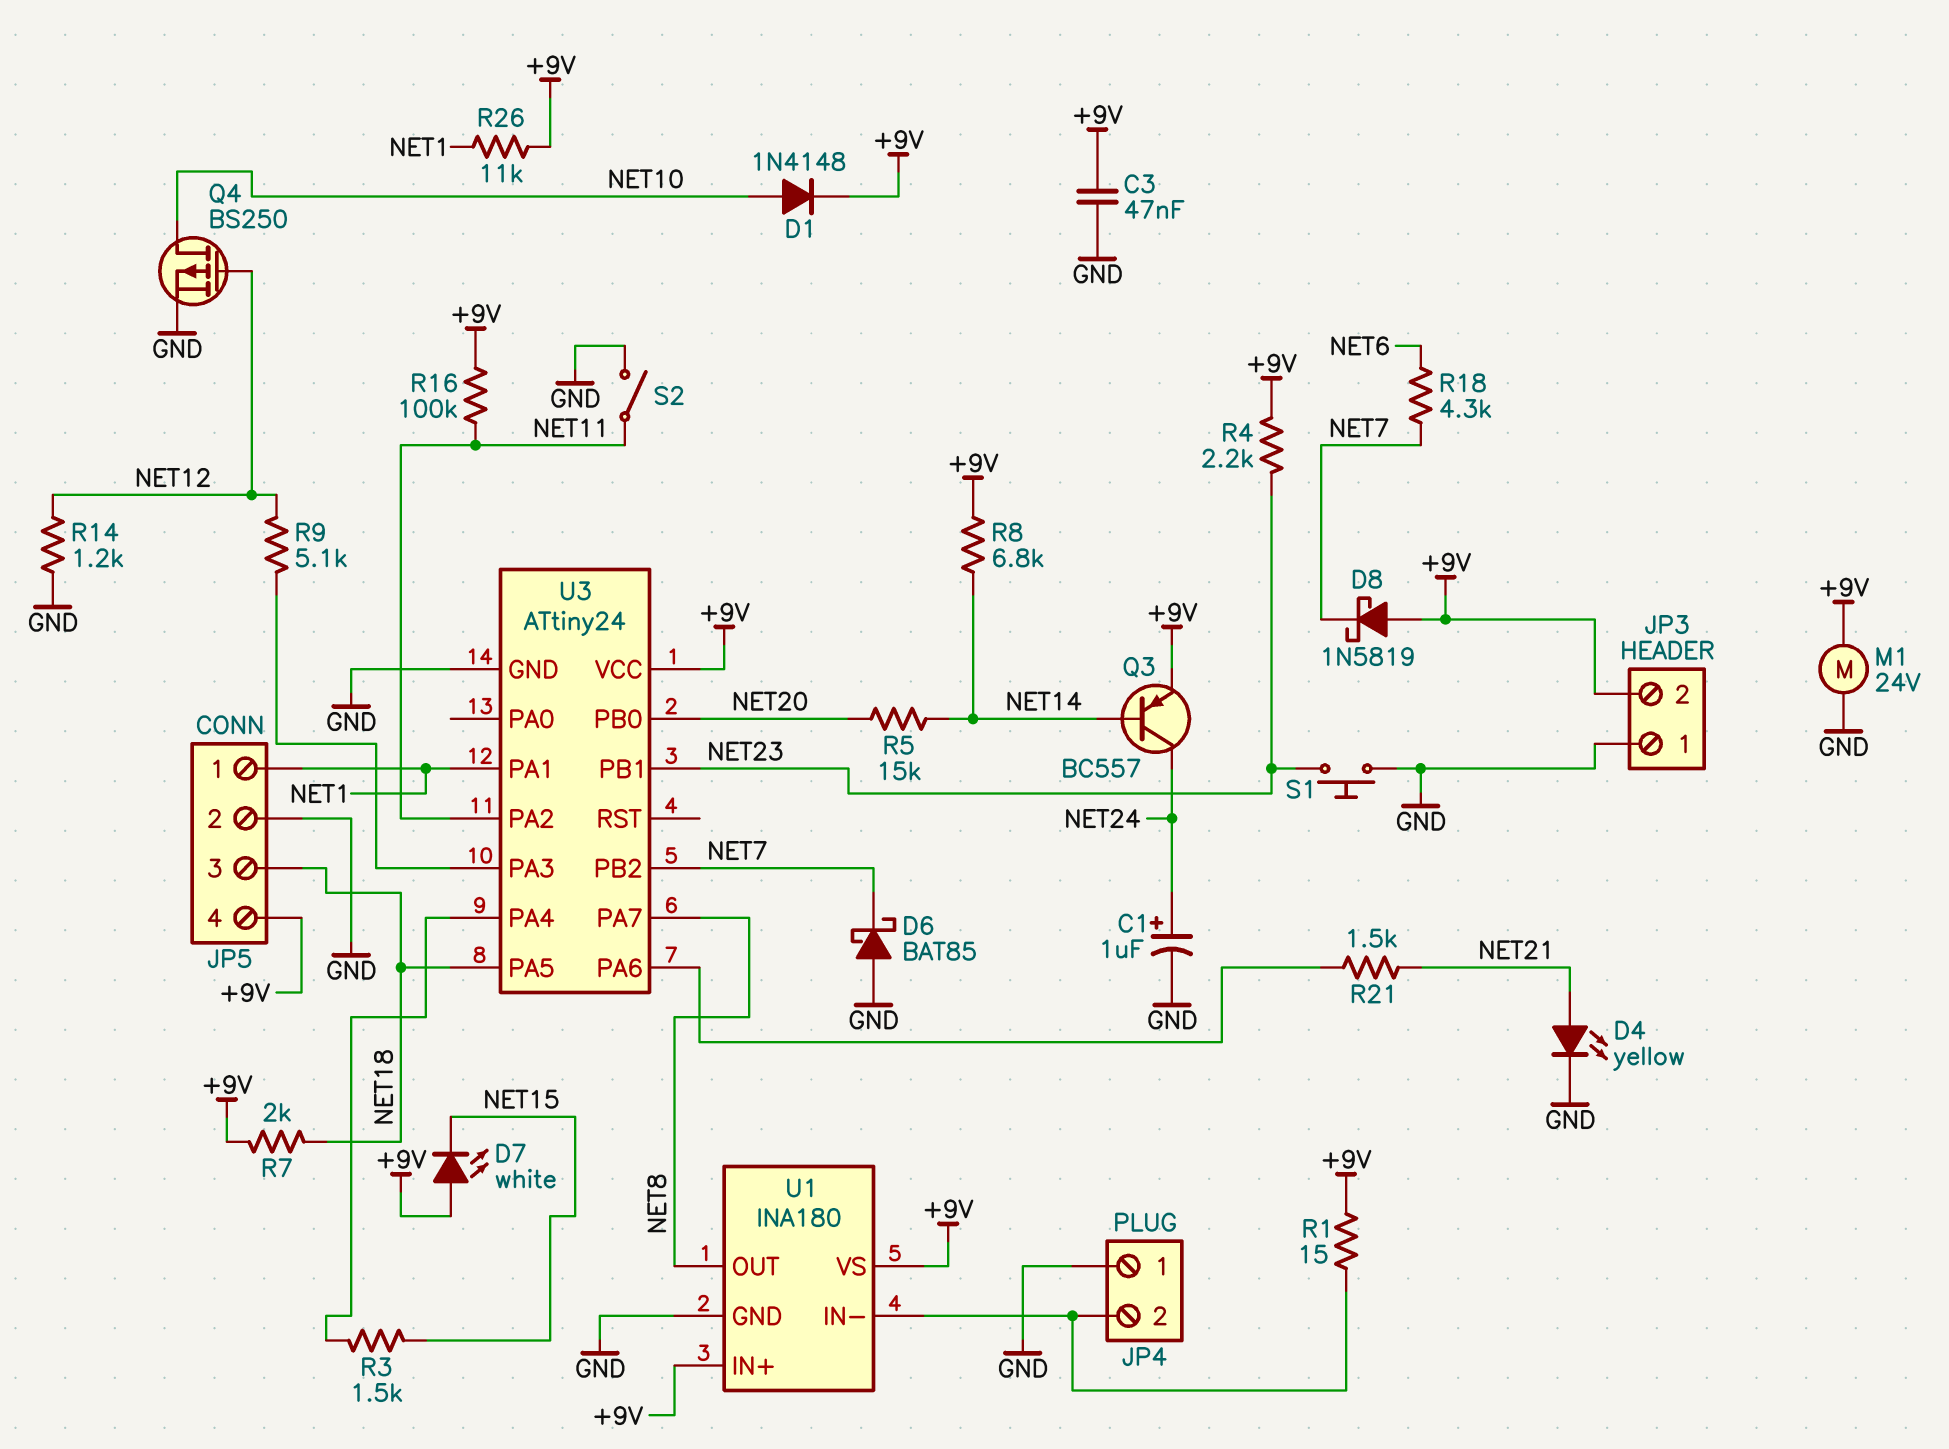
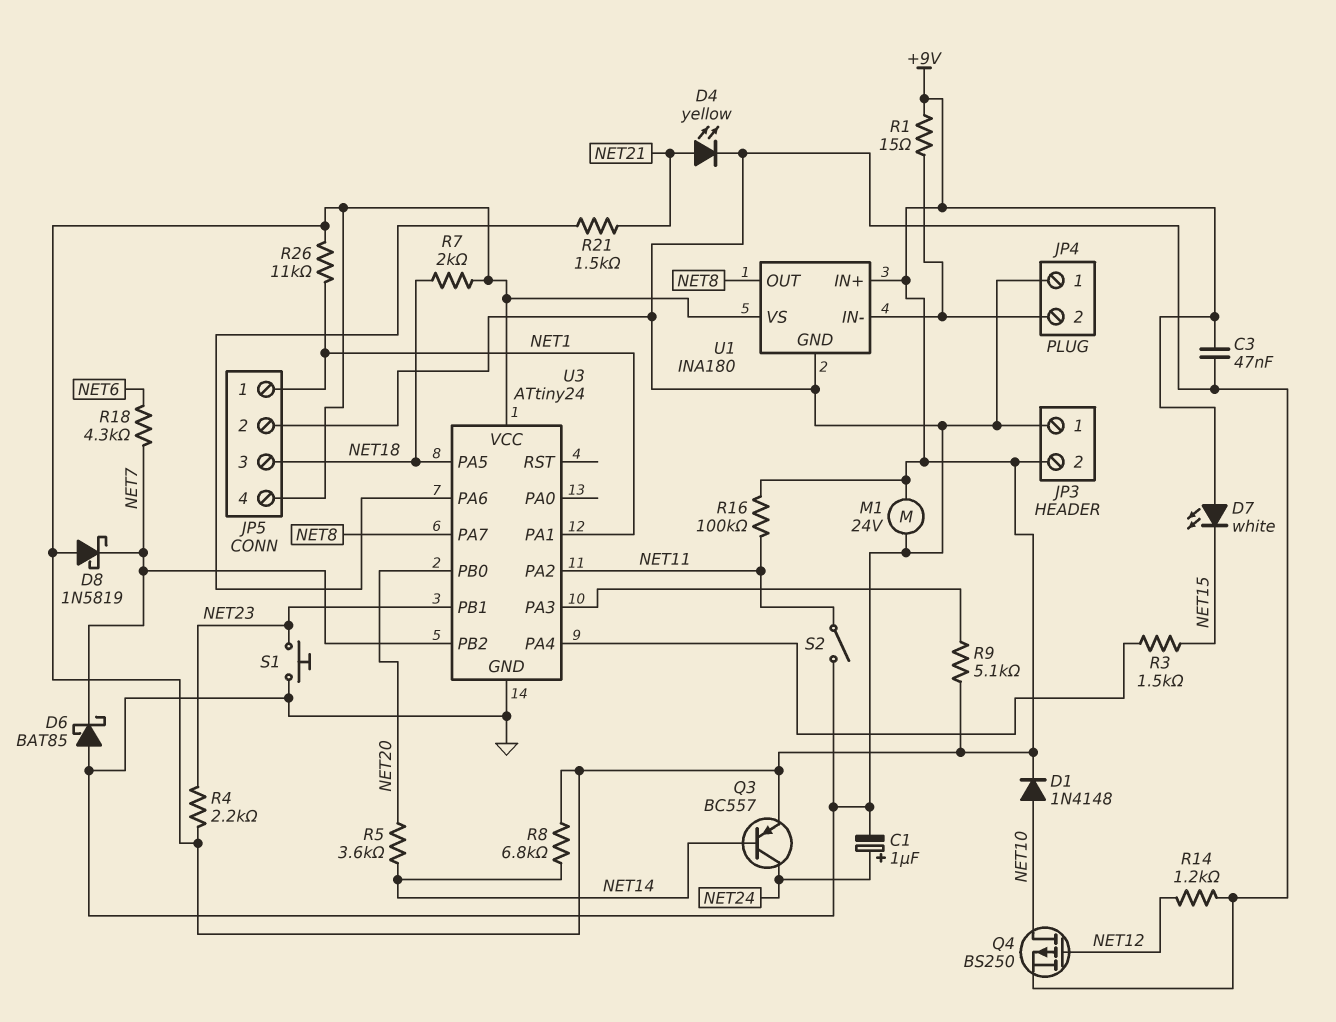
R5: 15k (NET14, NET20) -> 3.6k (NET14, NET20)
R9: 5.1k (NET12, U3/PA3) -> 5.1k (+9V, U3/PA3)

